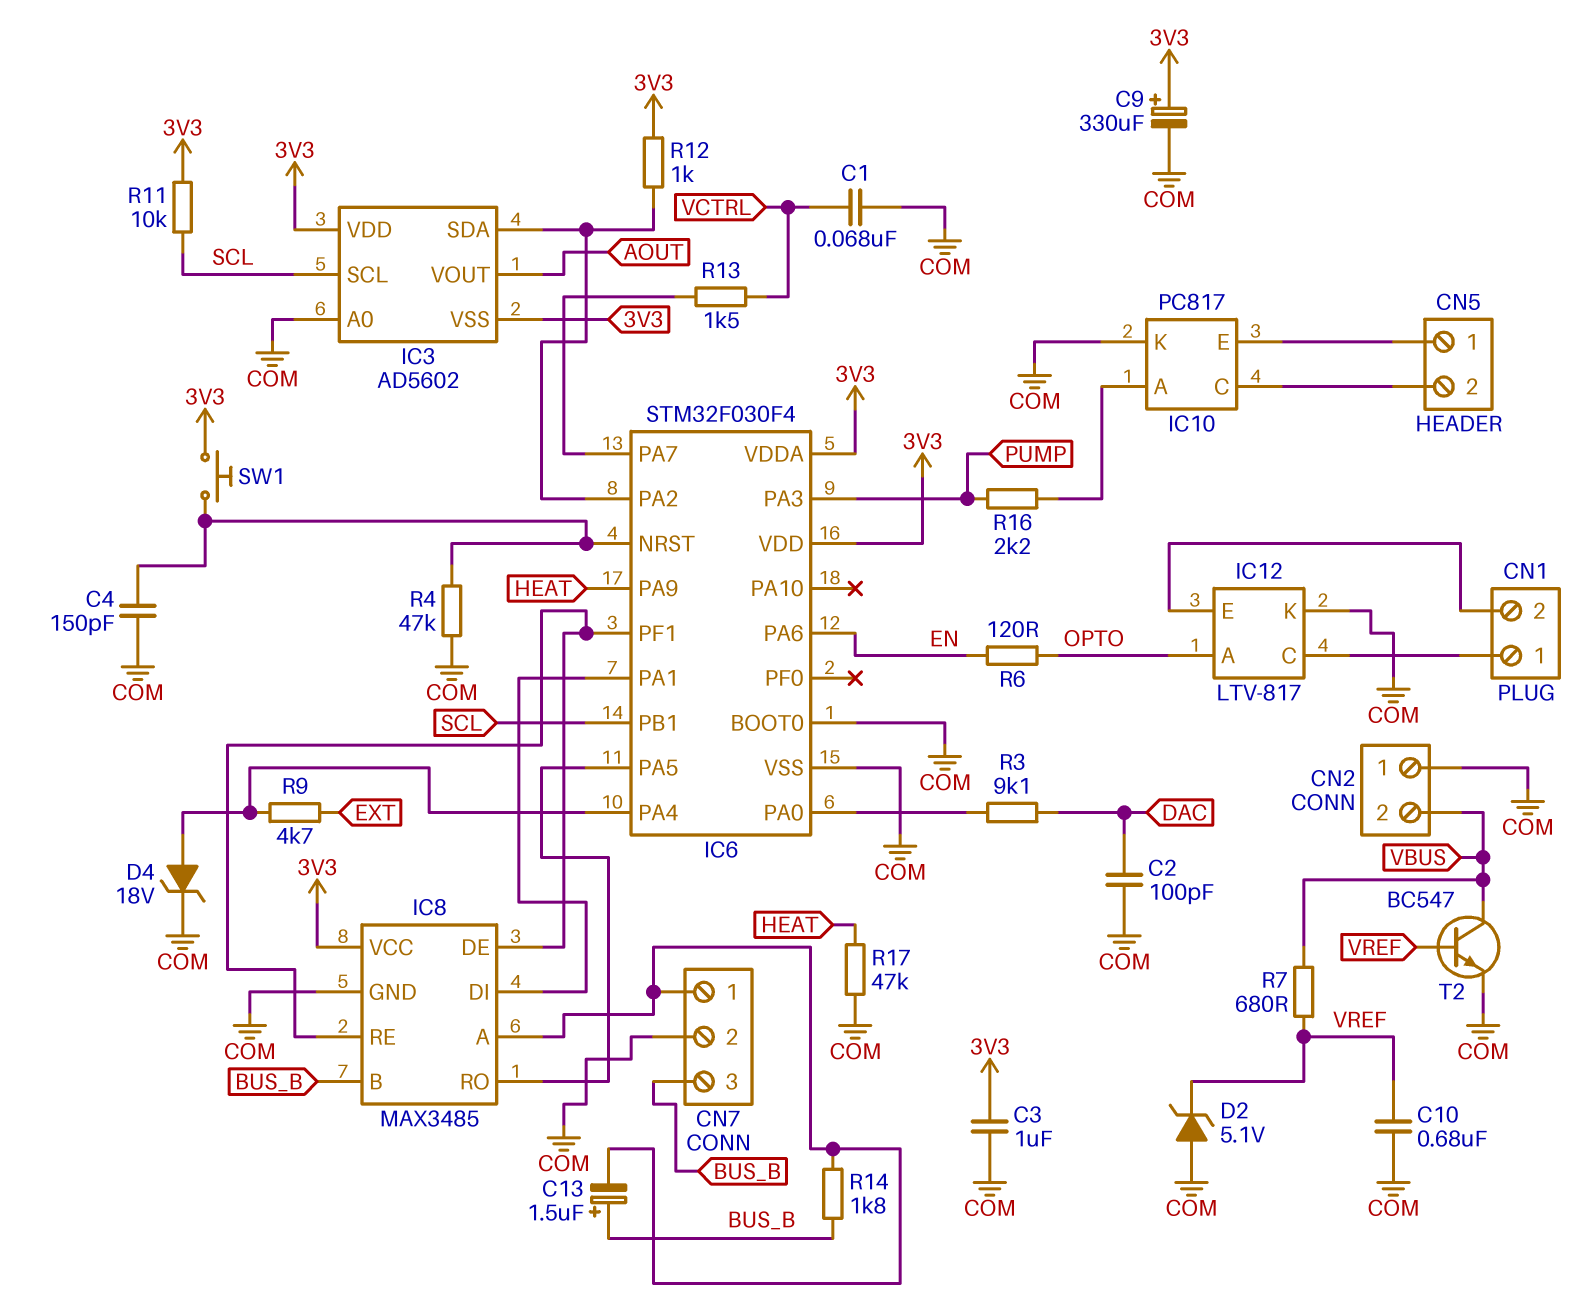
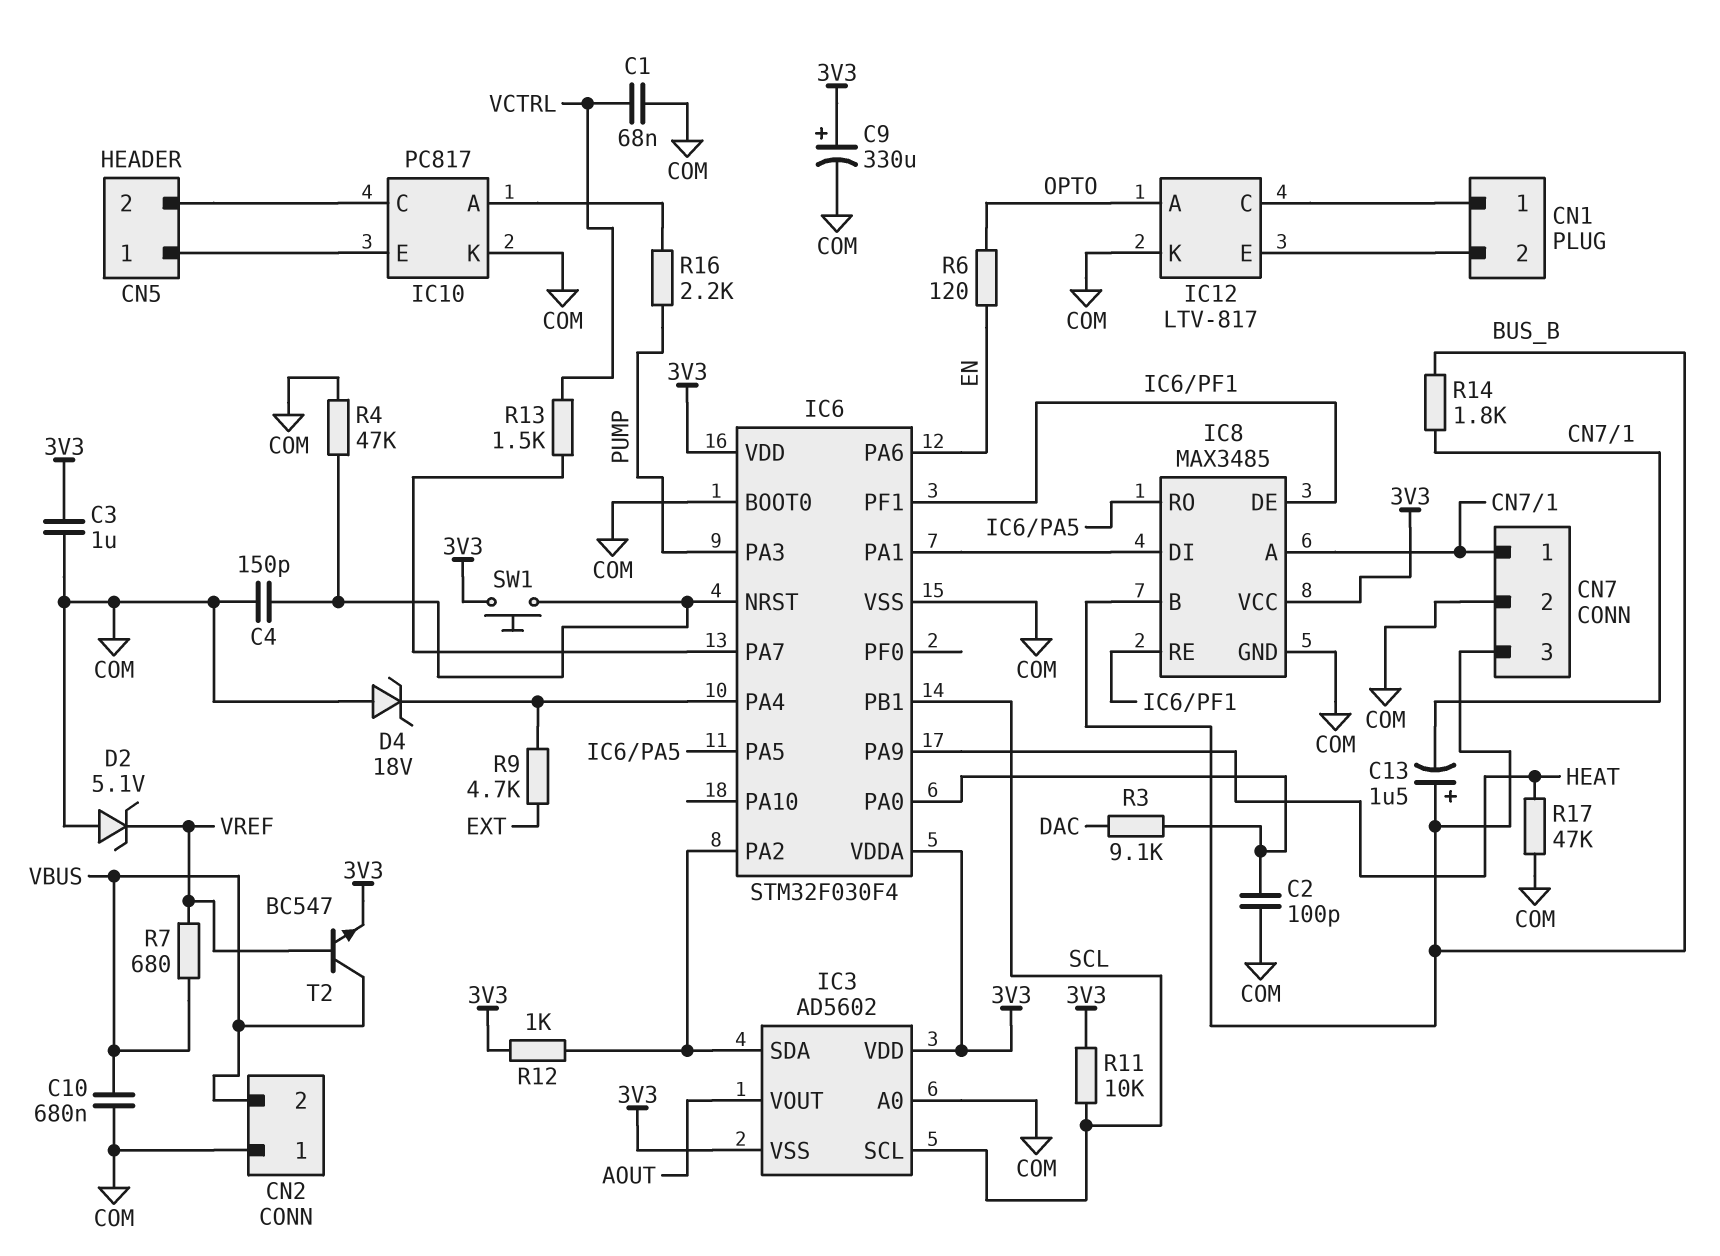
C2: 100pF (COM, DAC) -> 100pF (COM, IC6/PA0)
C10: 680nF (COM, VREF) -> 680nF (COM, VBUS)
D4: zener 18V (A IC6/PA4, K COM) -> zener 18V (A COM, K IC6/PA4)
T2: NPN BC547 (B VREF, C VBUS, E COM) -> NPN BC547 (B VREF, C VBUS, E 3V3)

